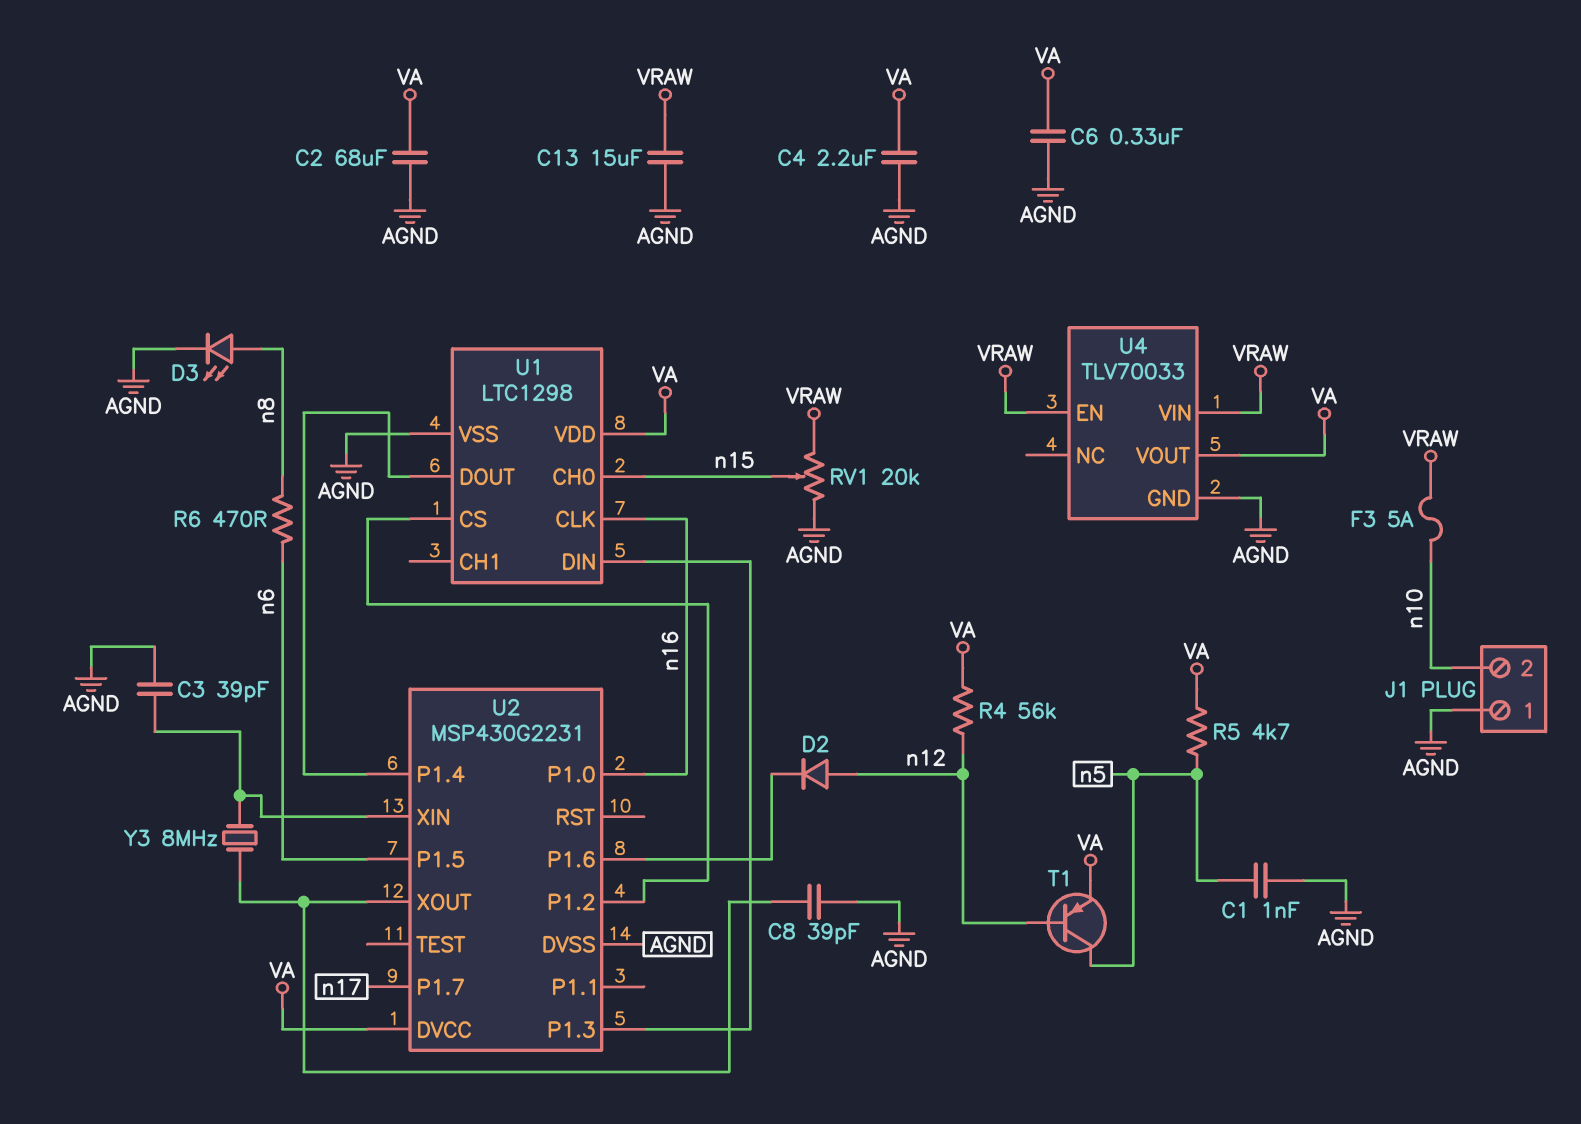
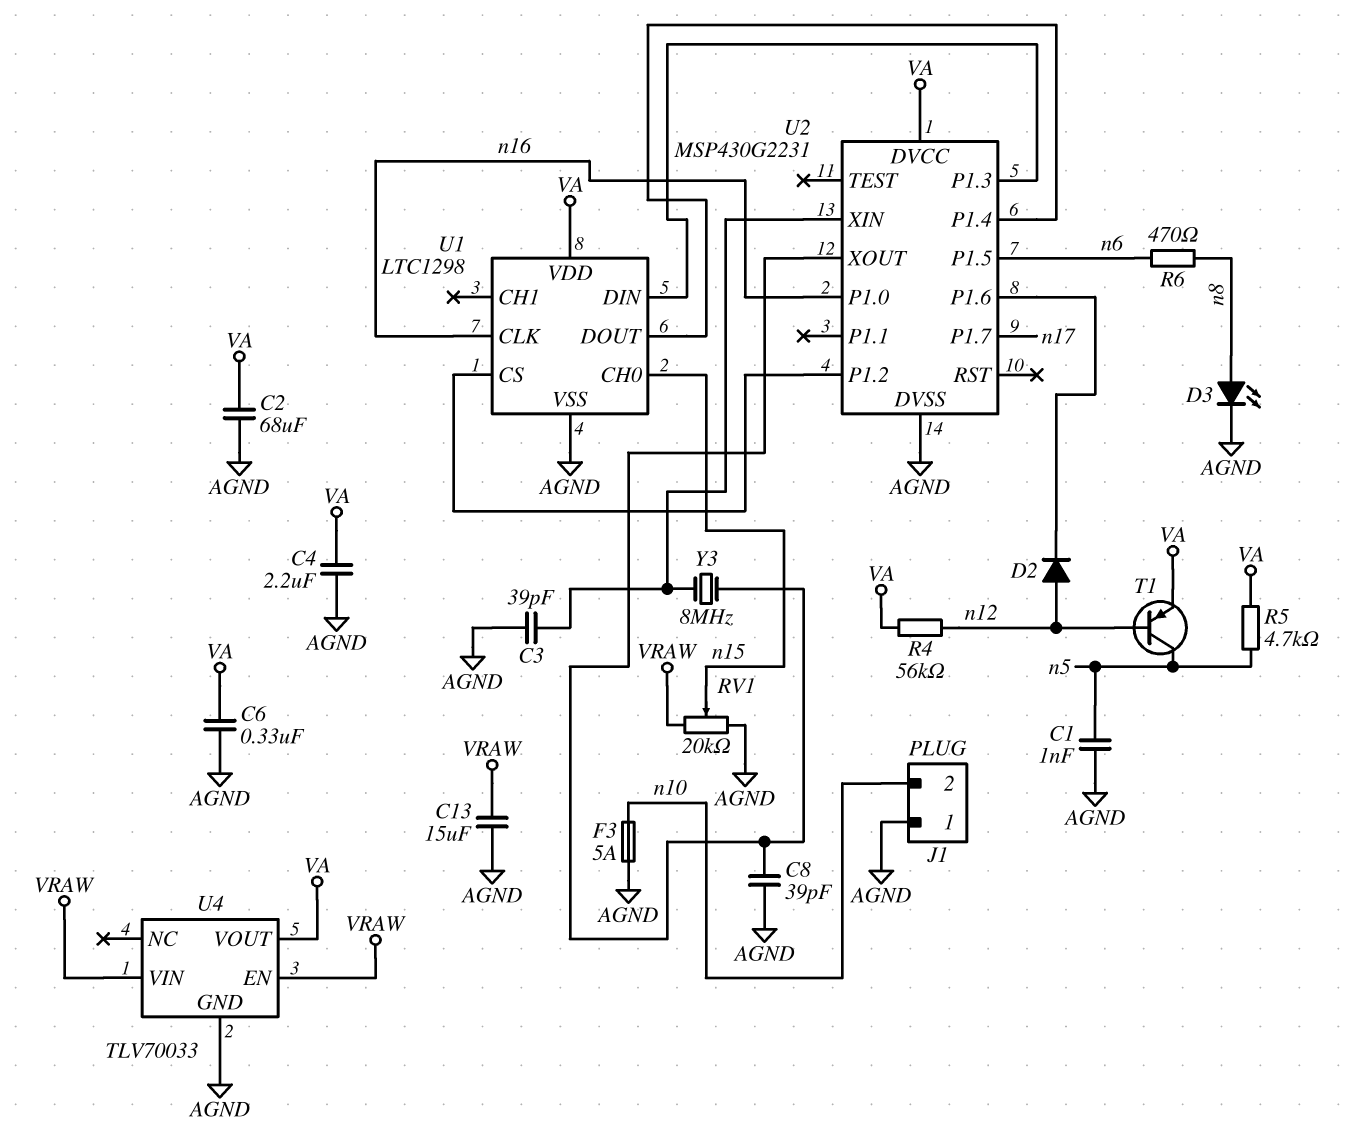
F3: 5A (VRAW, n10) -> 5A (AGND, n10)

